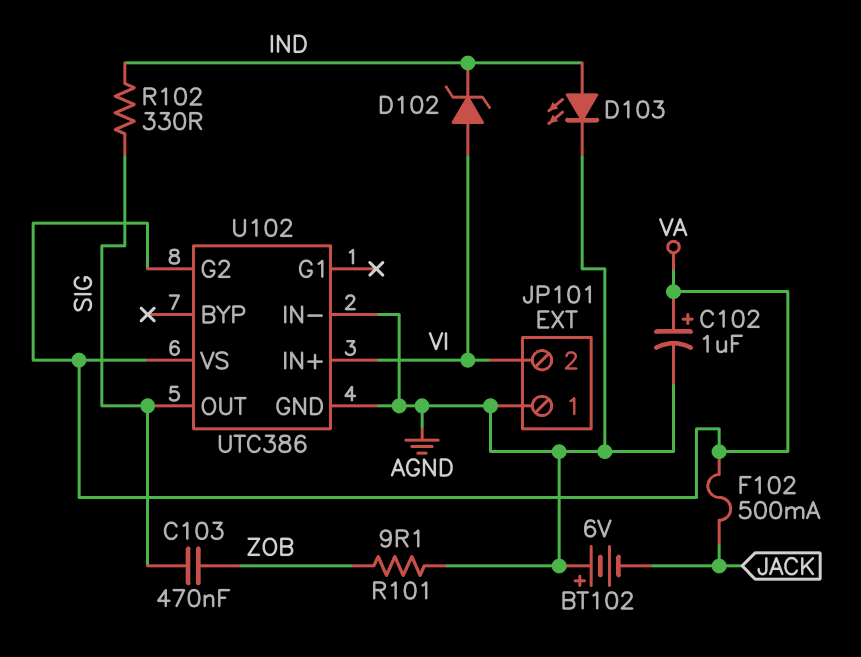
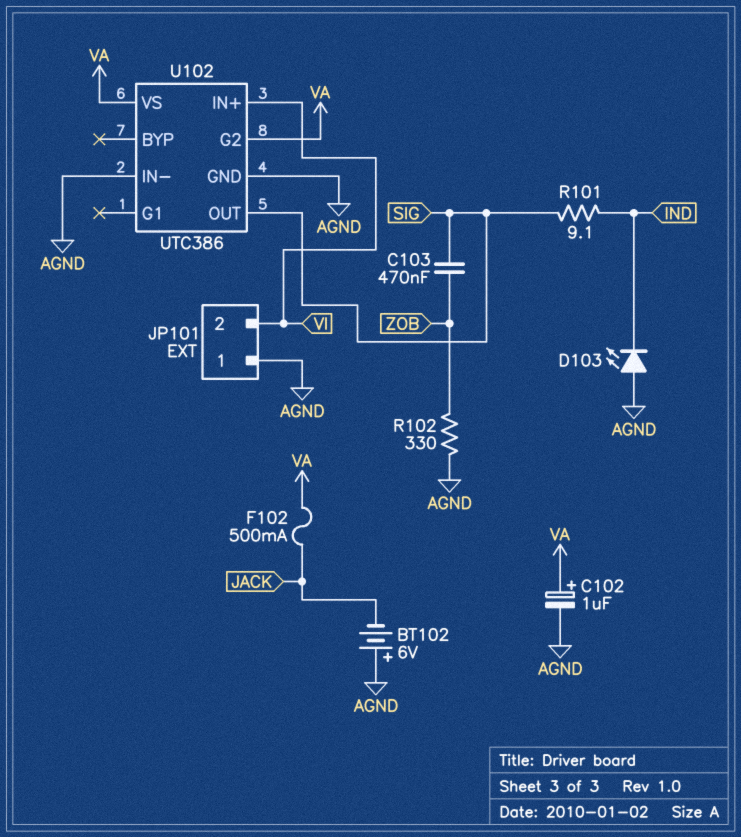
D102: zener (A VI, K IND) -> none
D103: LED (A IND, K AGND) -> LED (A AGND, K IND)
R101: 9.1 (AGND, ZOB) -> 9.1 (IND, SIG)
R102: 330 (IND, SIG) -> 330 (AGND, ZOB)

